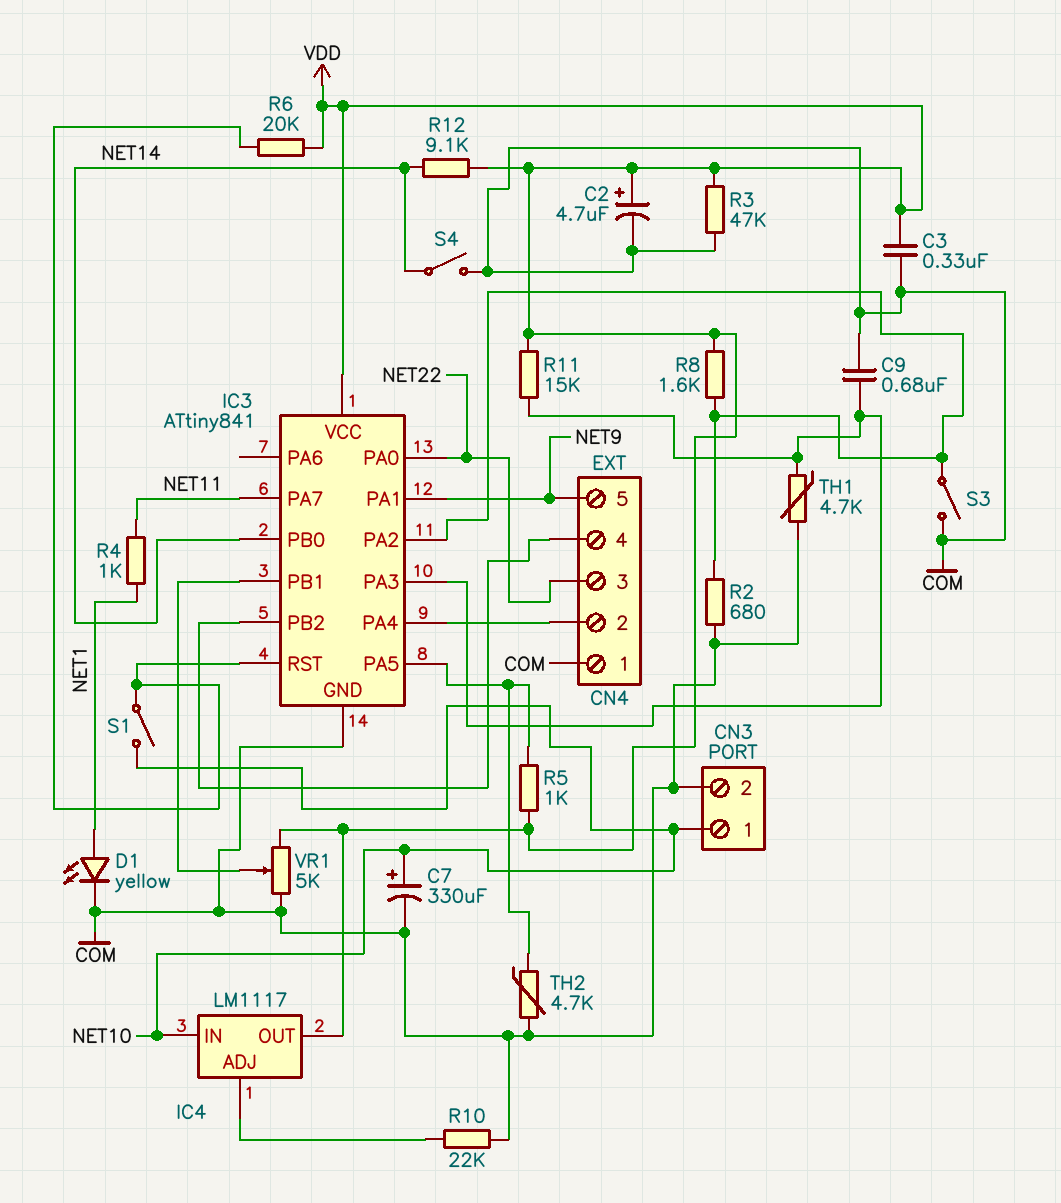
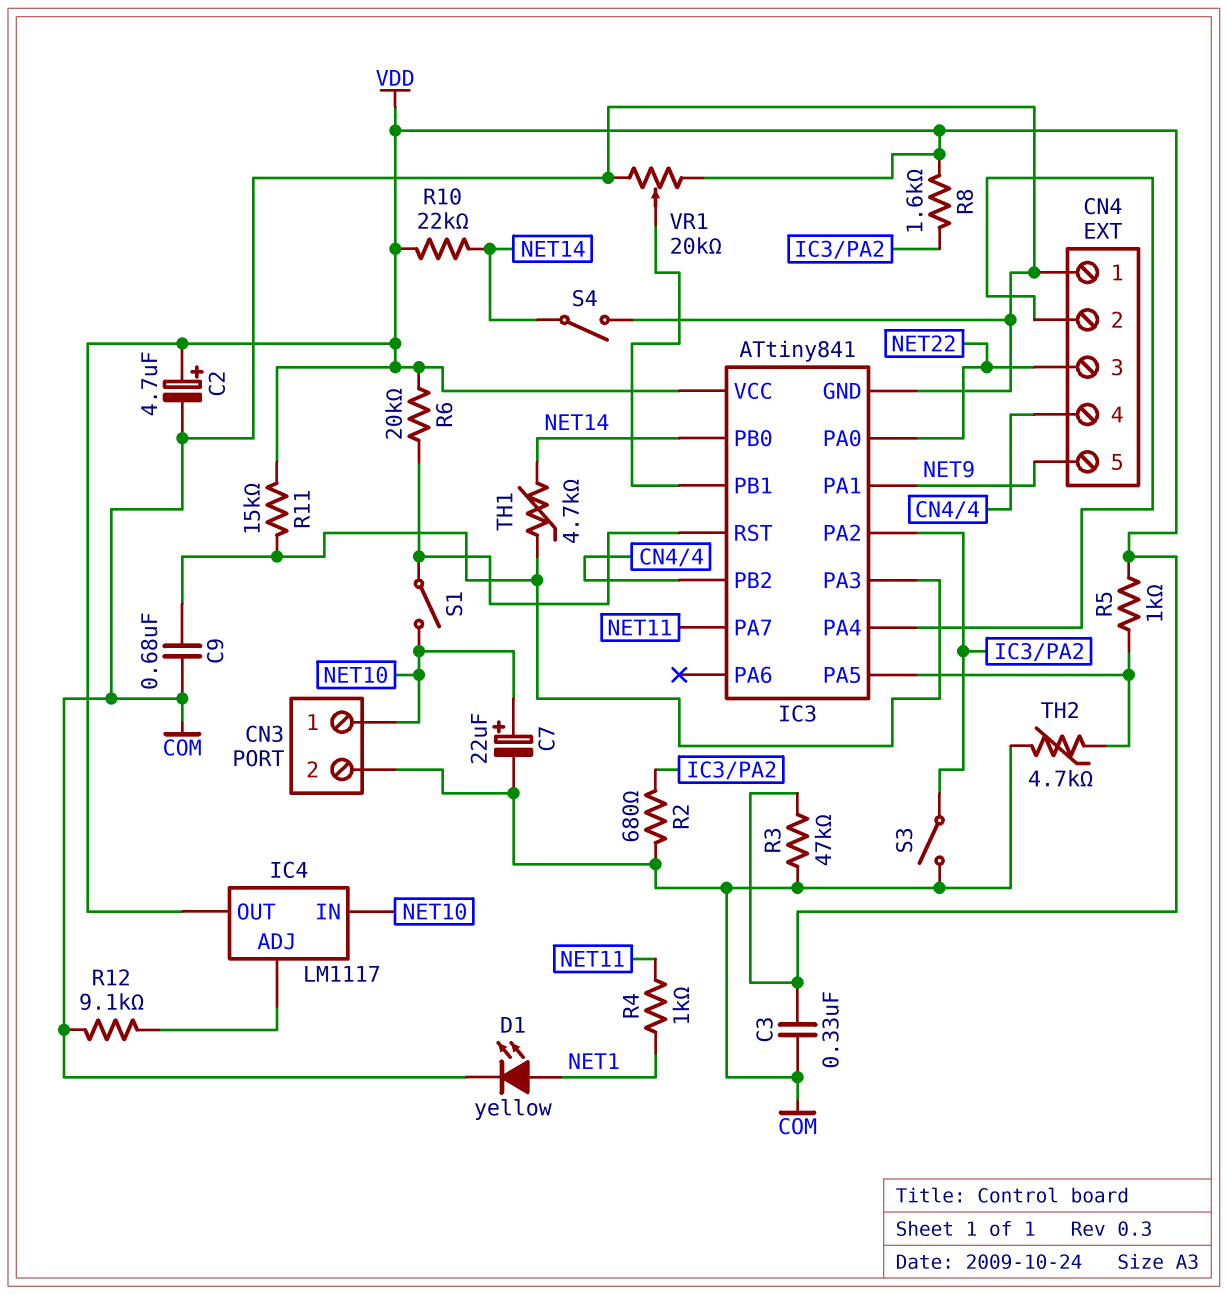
C7: 330uF (plus NET10, minus COM) -> 22uF (plus NET10, minus COM)
R10: 22k (COM, IC4/ADJ) -> 22k (NET14, VDD)
R12: 9.1k (NET14, VDD) -> 9.1k (COM, IC4/ADJ)
TH1: 4.7k (COM, IC3/PA3) -> 4.7k (IC3/PA3, NET14)
VR1: 5k (COM, VDD, wiper IC3/PB1) -> 20k (COM, VDD, wiper IC3/PB1)

